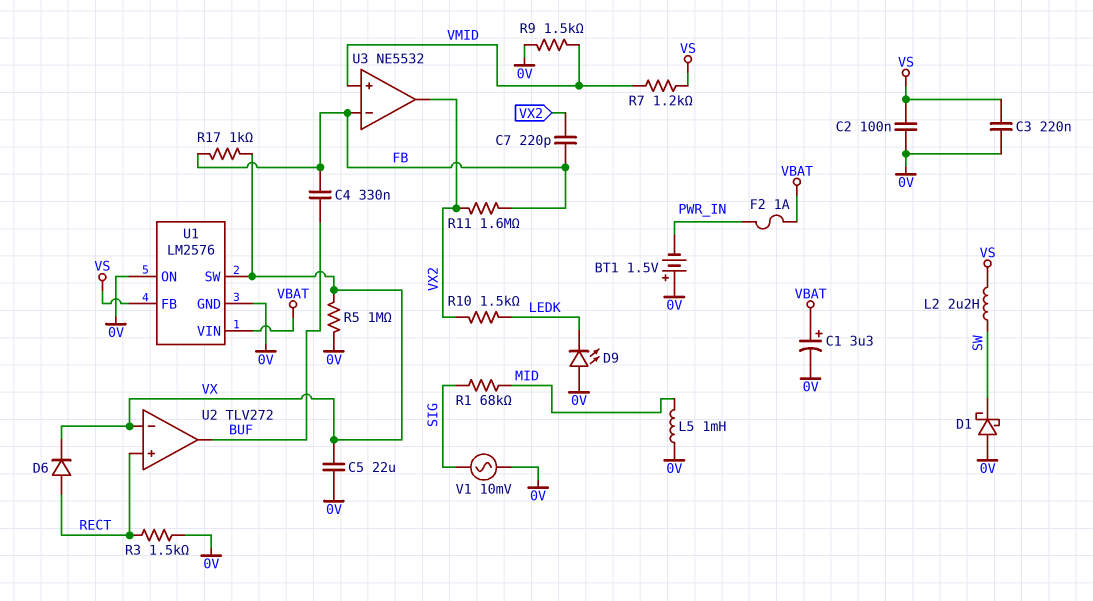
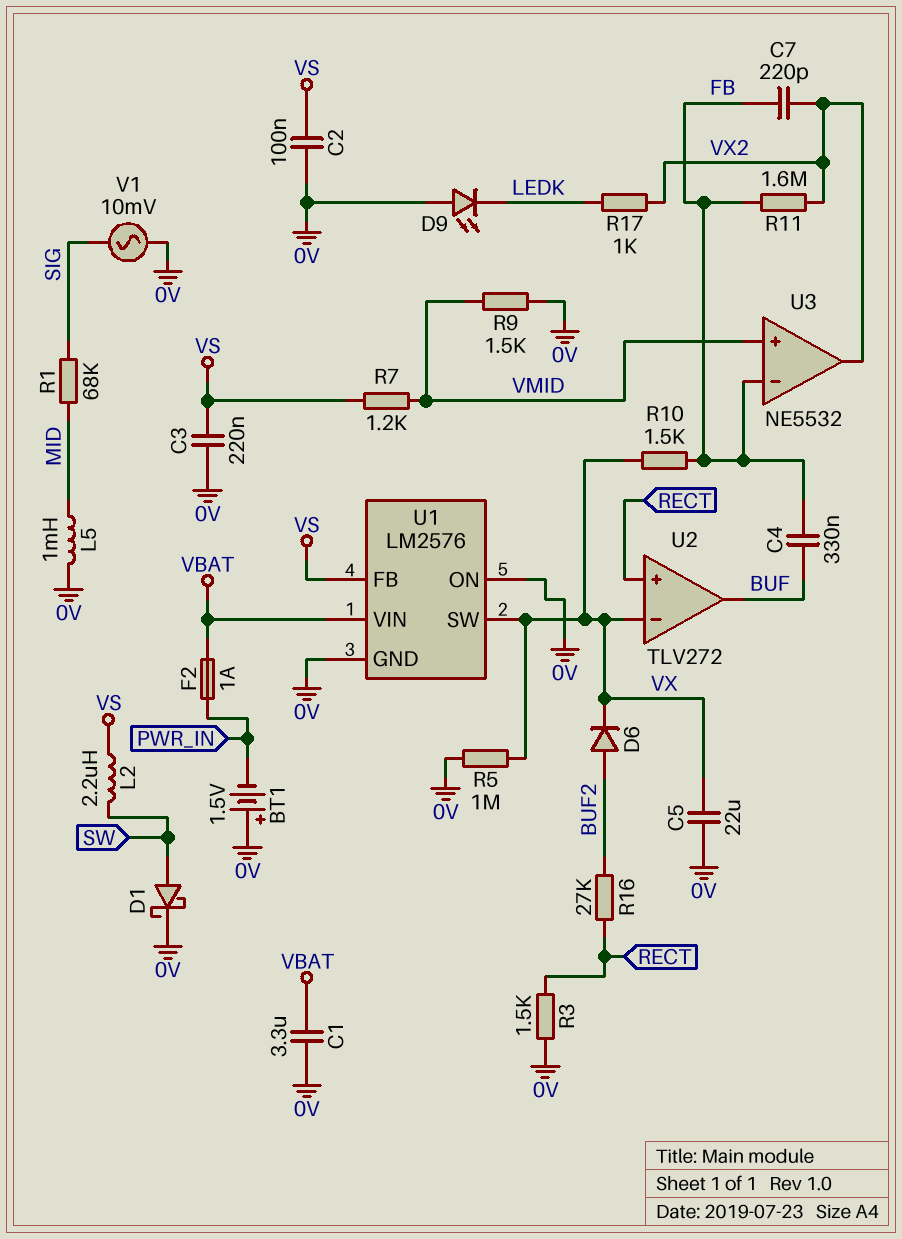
C1: 3.3uF (plus VBAT, minus 0V) -> 3.3uF (0V, VBAT)
D1: schottky (A 0V, K SW) -> schottky (A SW, K 0V)
D6: diode (A RECT, K VX) -> diode (A BUF2, K VX)
R10: 1.5k (LEDK, VX2) -> 1.5k (FB, VX)
R16: none -> 27k (BUF2, RECT)
R17: 1k (FB, VX) -> 1k (LEDK, VX2)

